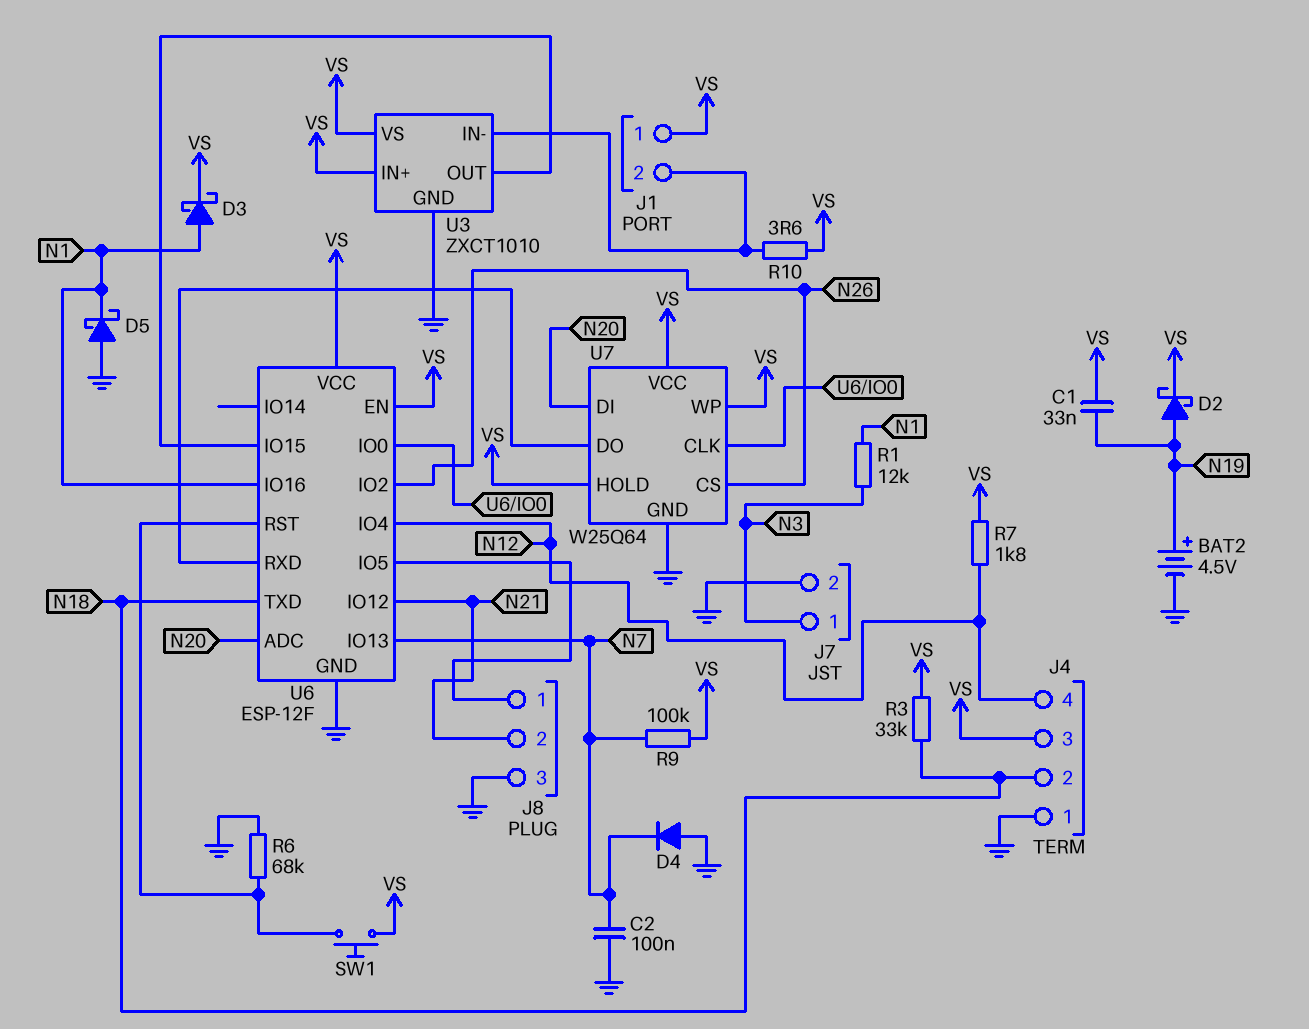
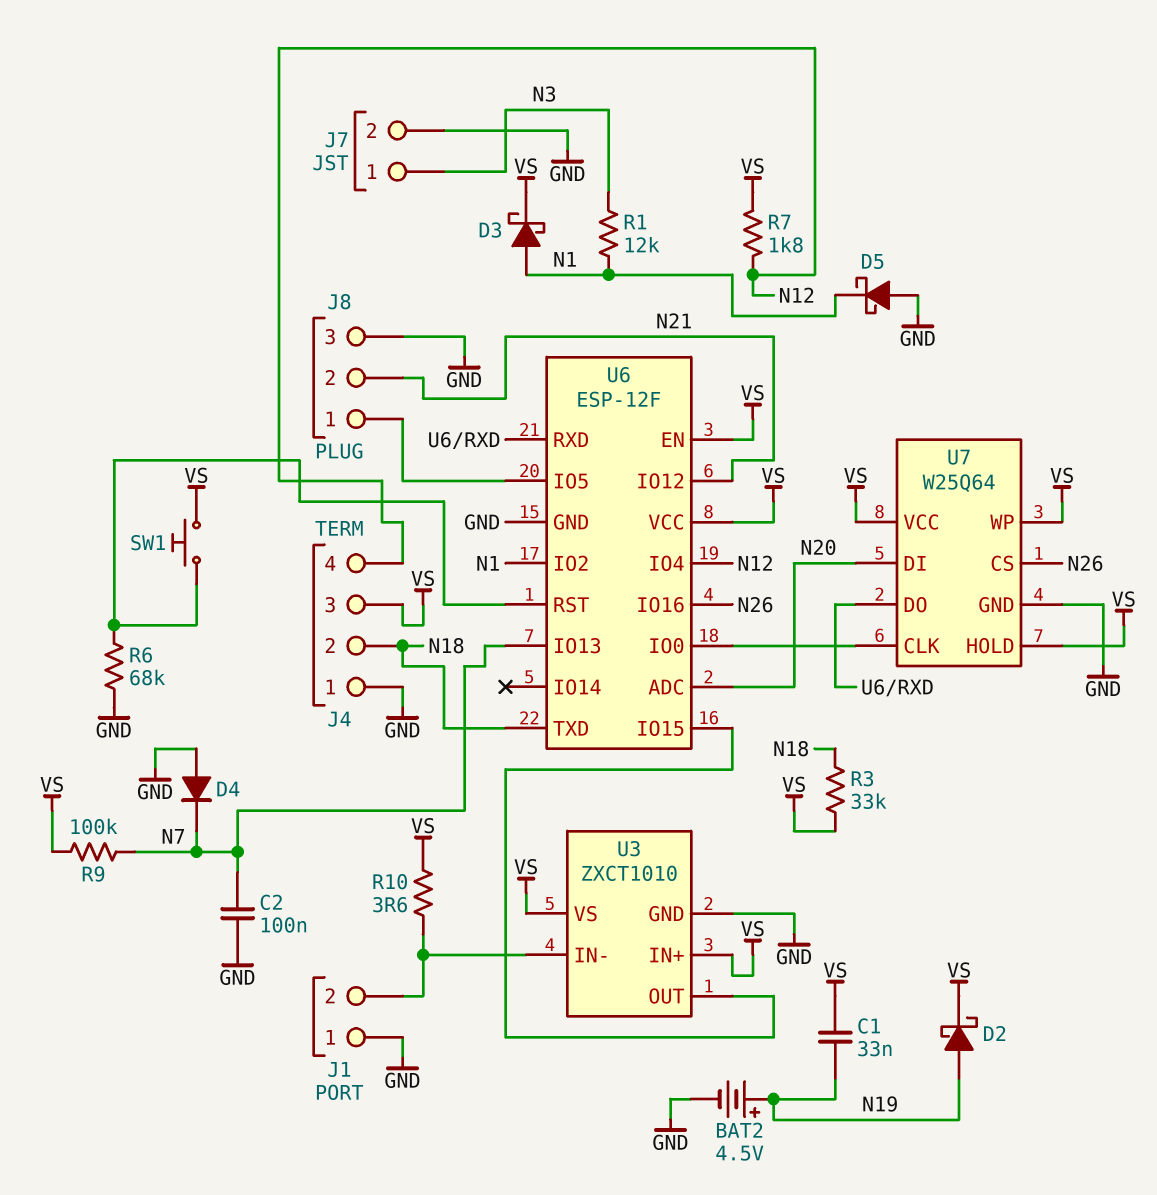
J1 pin 1: VS -> GND
U6 pin IO2: N26 -> N1
U6 pin IO16: N1 -> N26

